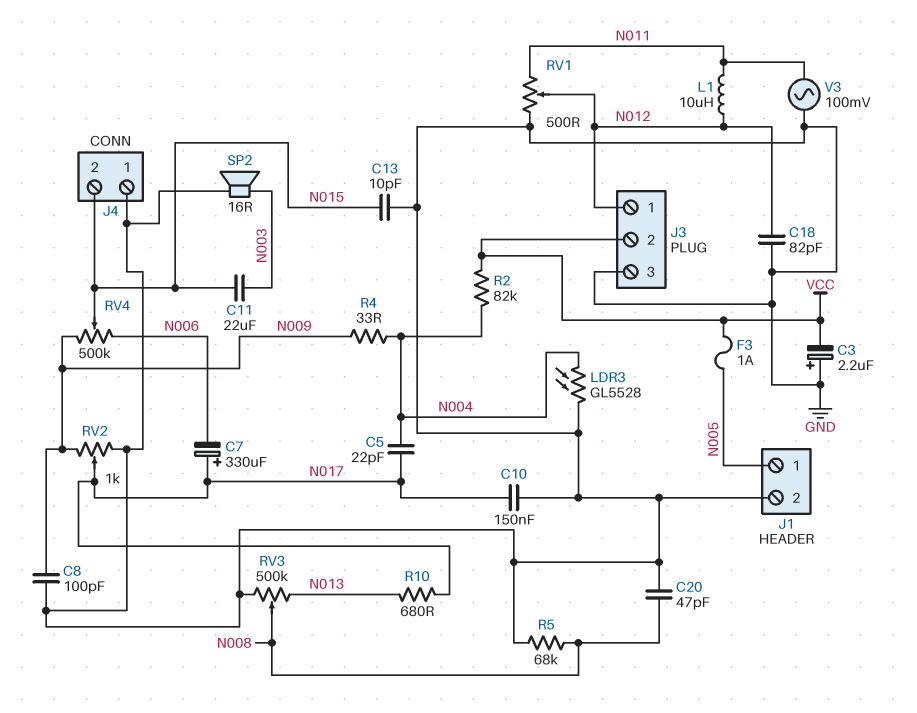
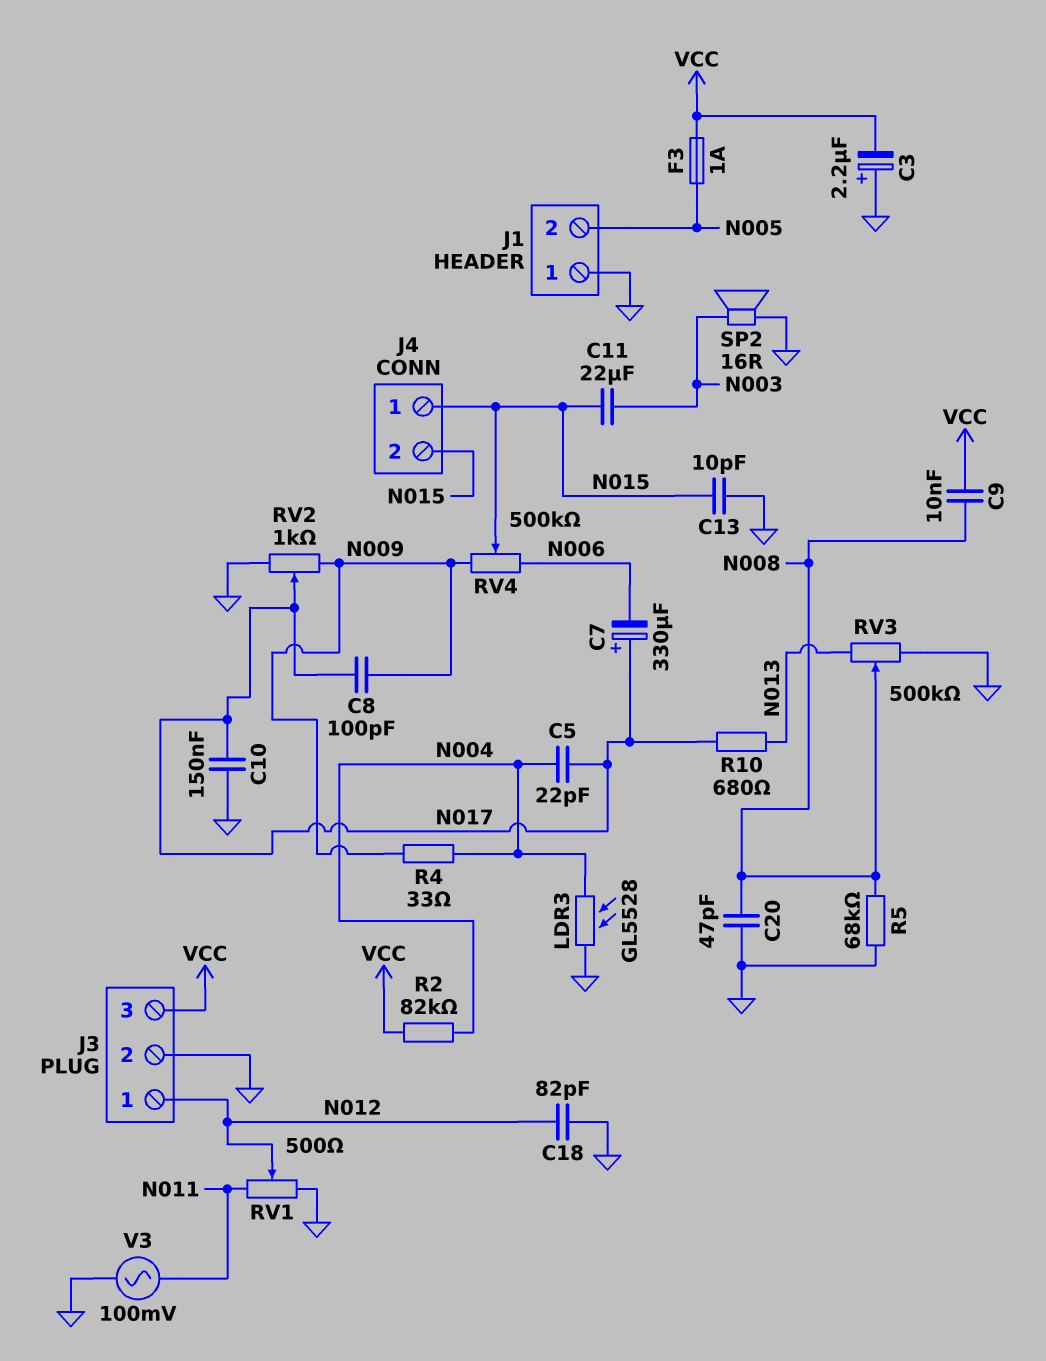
C8: 100pF (GND, N009) -> 100pF (N009, N017)
C9: none -> 10nF (N008, VCC)
J1 pin 1: N005 -> GND
J1 pin 2: GND -> N005
J3 pin 2: VCC -> GND
J3 pin 3: GND -> VCC
J4 pin 1: GND -> N015
L1: 10uH (N011, N012) -> none

